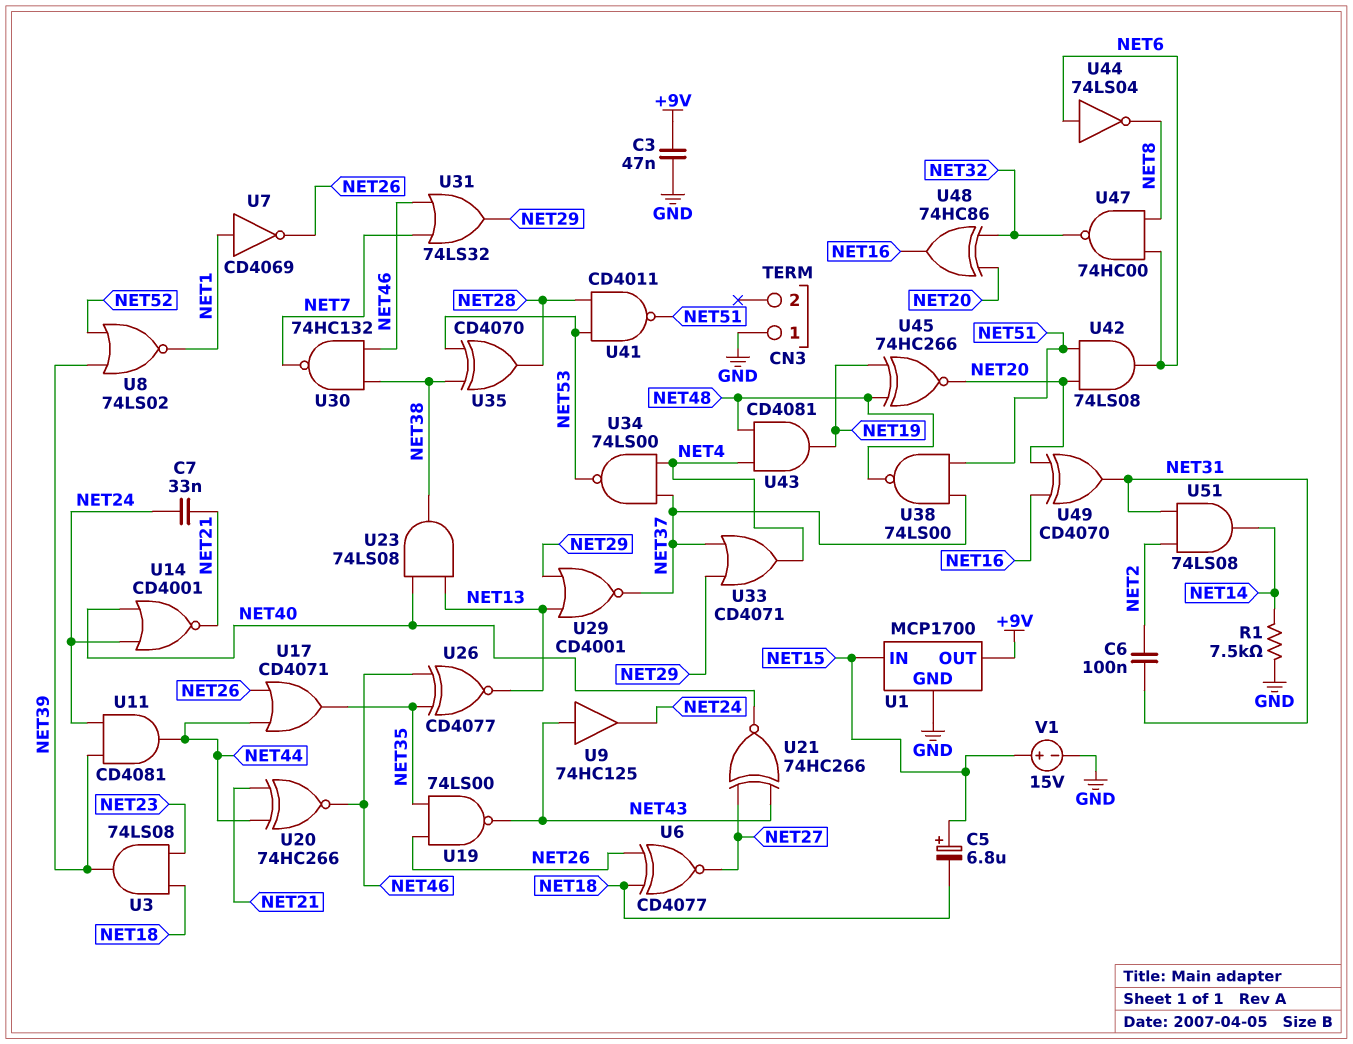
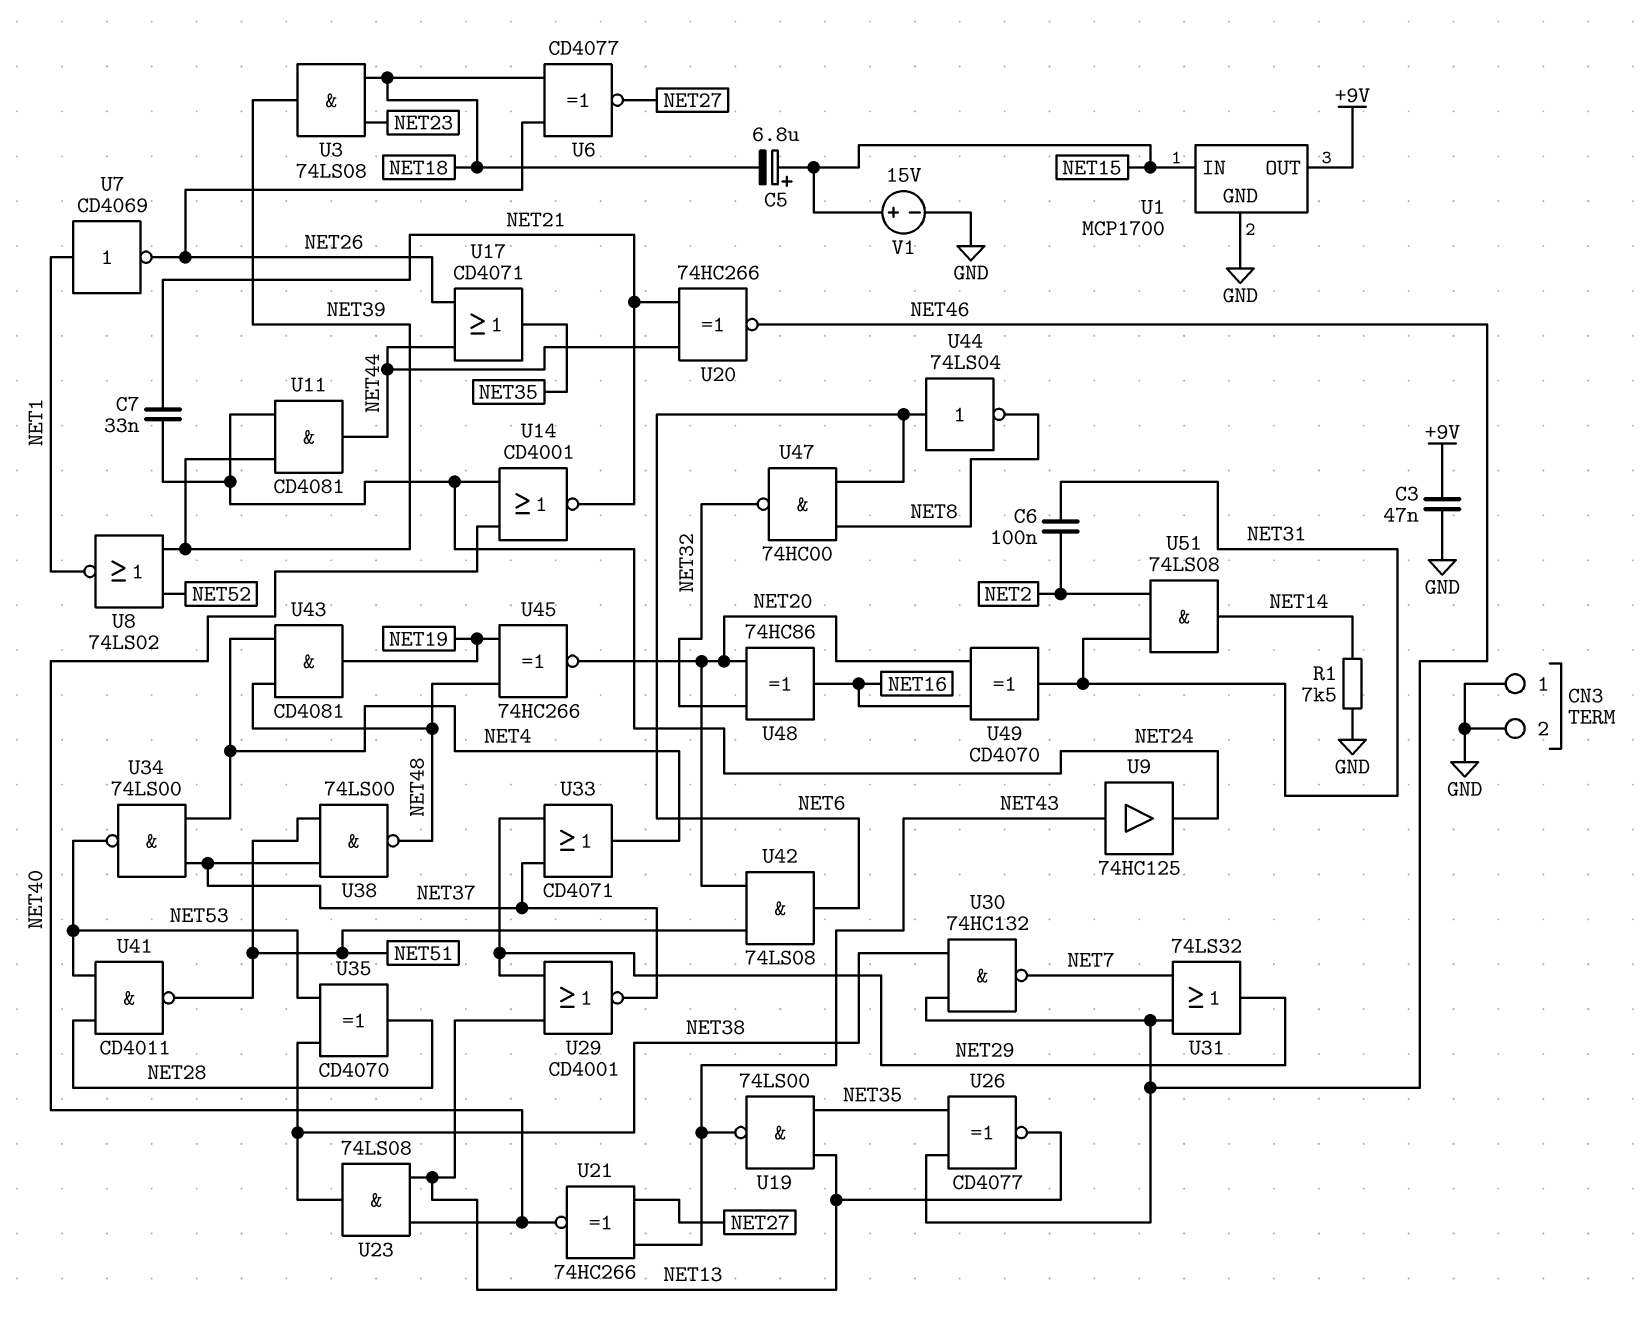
CN3 pin 2: none -> GND
U19: NAND 74LS00 (in NET26, in NET35, out NET43) -> NAND 74LS00 (in NET13, in NET35, out NET43)

